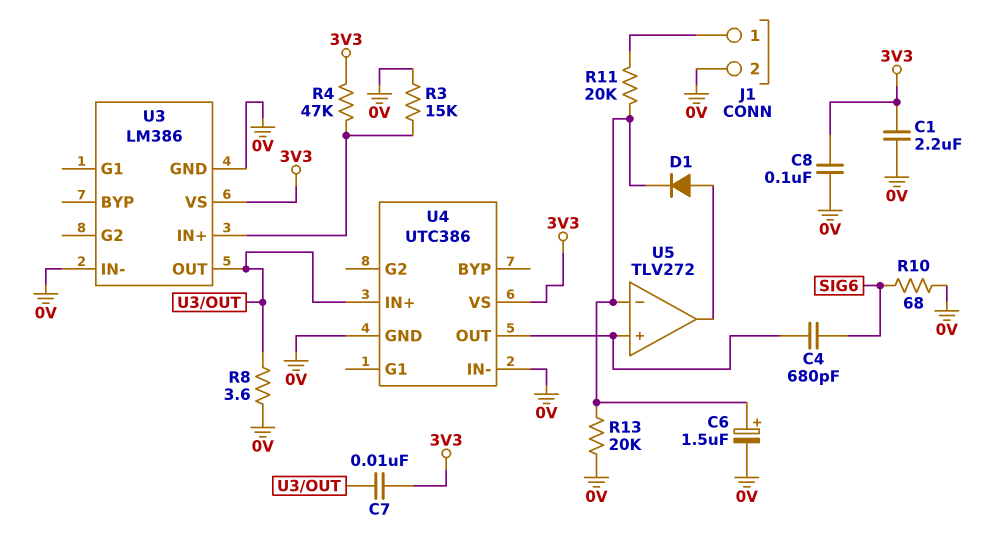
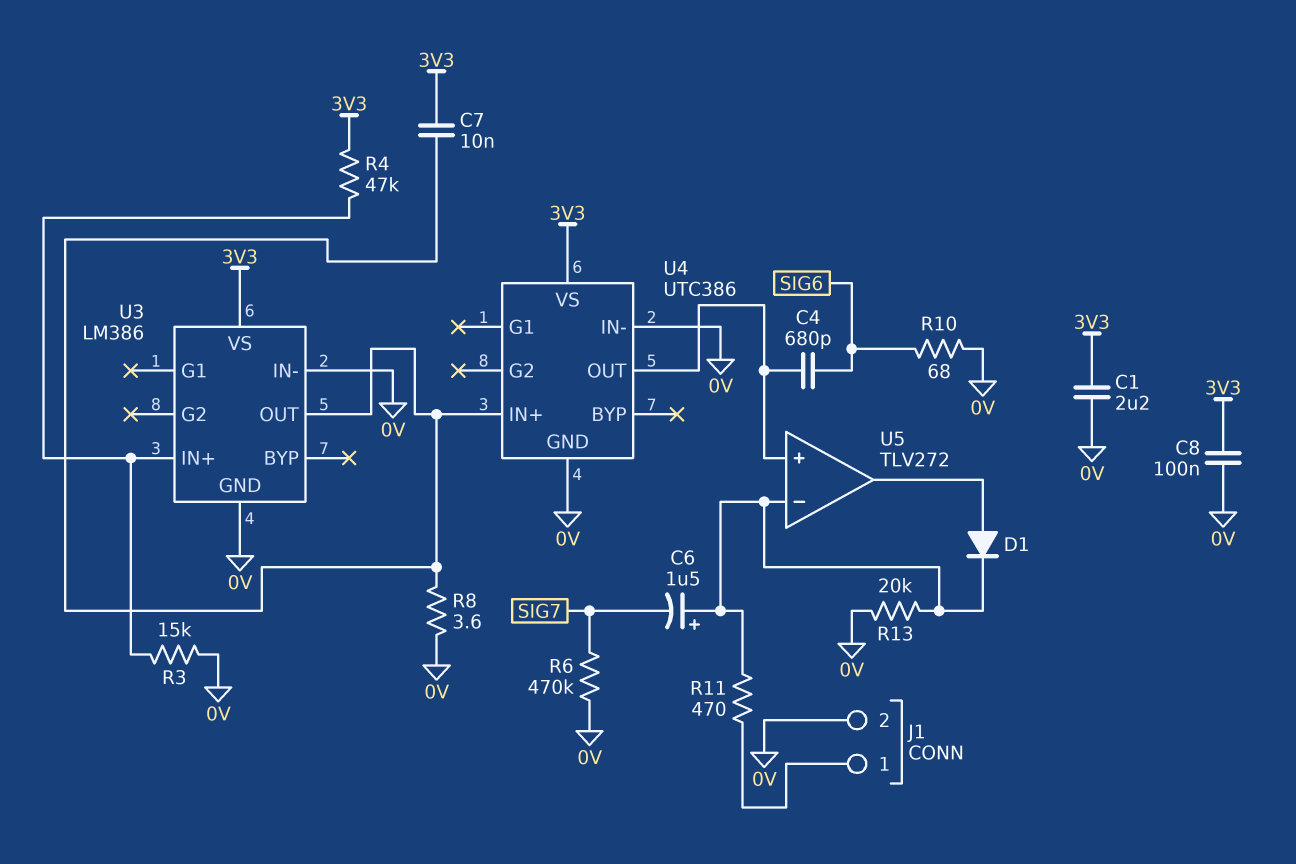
C6: 1.5uF (plus U5/in-, minus 0V) -> 1.5uF (plus U5/in-, minus SIG7)
R6: none -> 470k (0V, SIG7)
R11: 20k (J1/1, U5/in-) -> 470 (J1/1, U5/in-)

